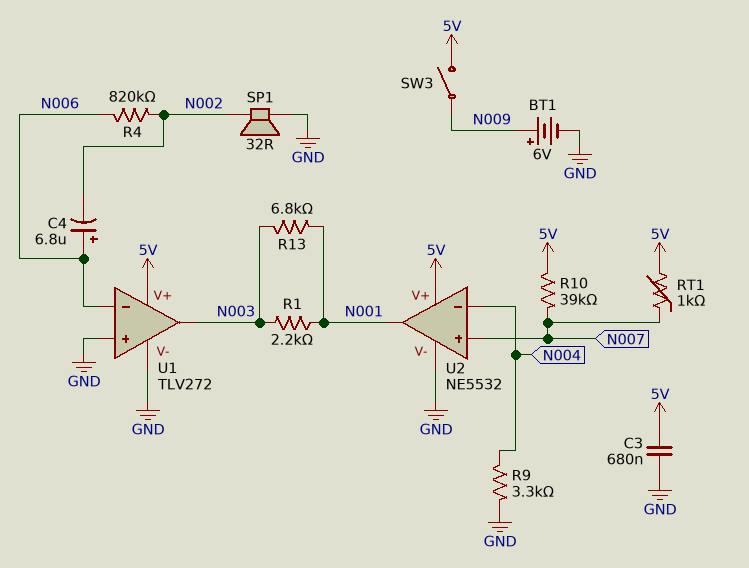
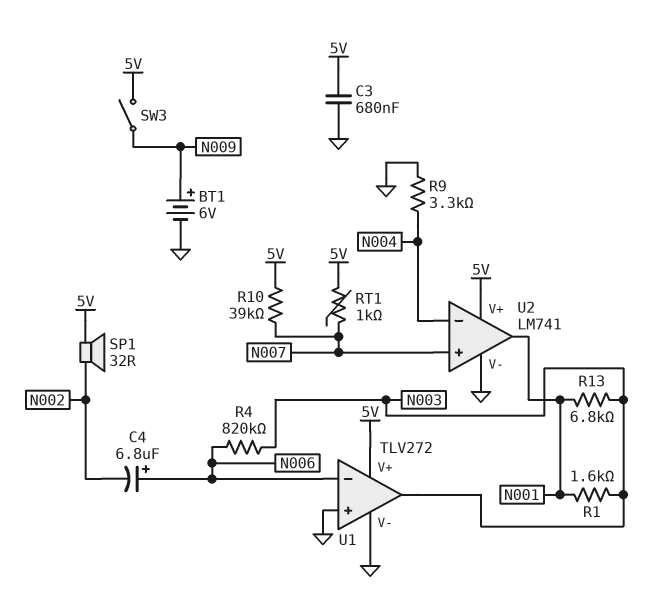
R1: 2.2k (N001, N003) -> 1.6k (N001, N003)
R4: 820k (N002, N006) -> 820k (N003, N006)
SP1: speaker 32R (GND, N002) -> speaker 32R (5V, N002)
U2: NE5532 -> LM741

